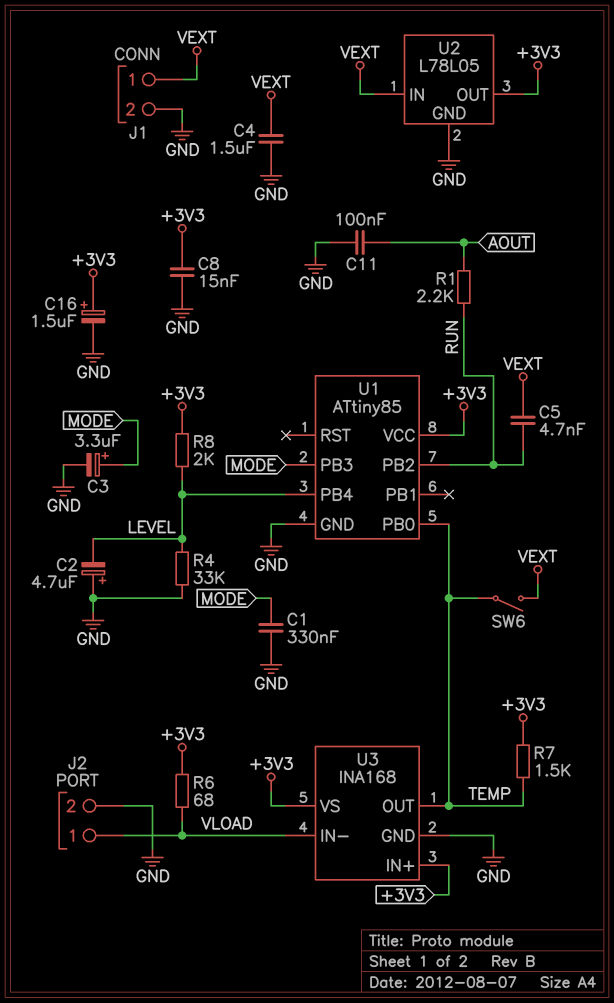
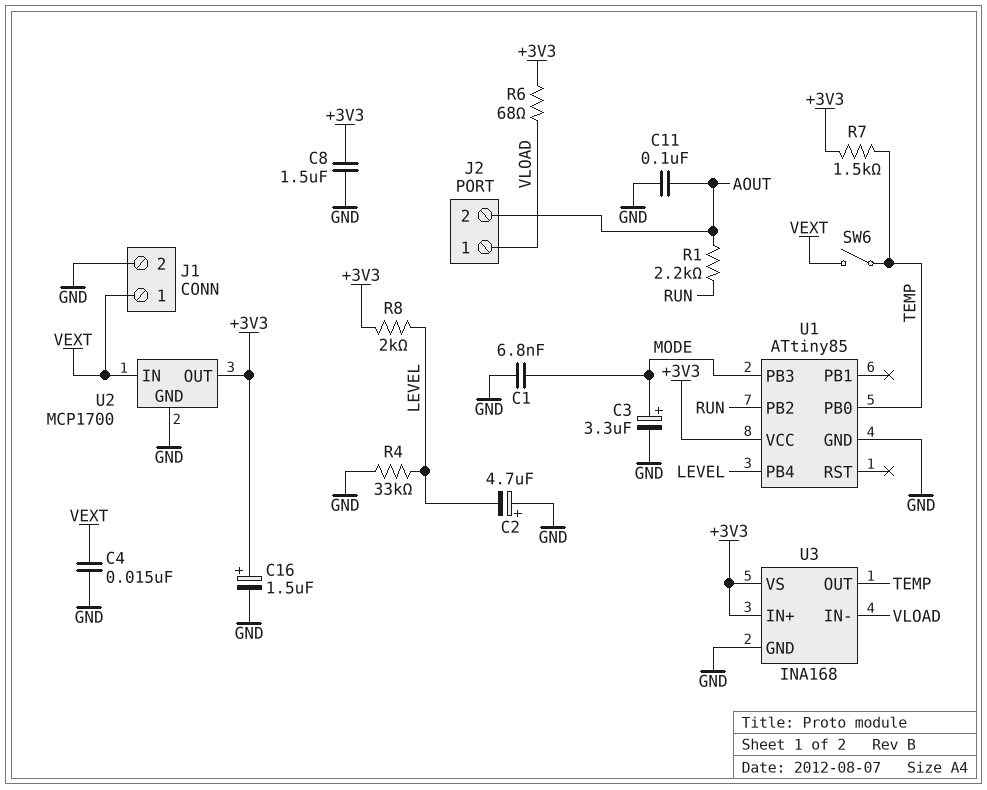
C1: 330nF (GND, MODE) -> 6.8nF (GND, MODE)
C4: 1.5uF (GND, VEXT) -> 15nF (GND, VEXT)
C5: 4.7nF (RUN, VEXT) -> none
C8: 15nF (+3V3, GND) -> 1.5uF (+3V3, GND)
J2 pin 2: GND -> AOUT
U2: L78L05 -> MCP1700

